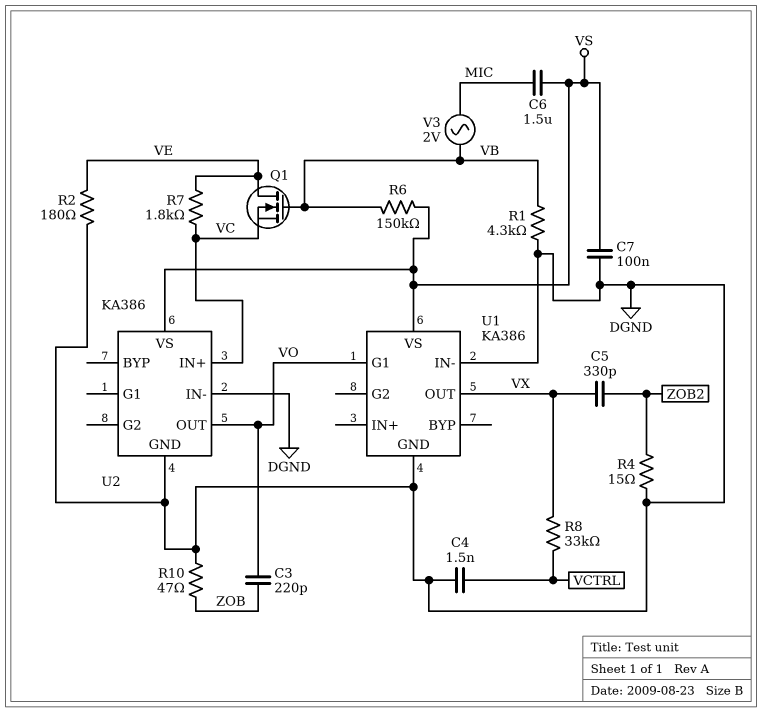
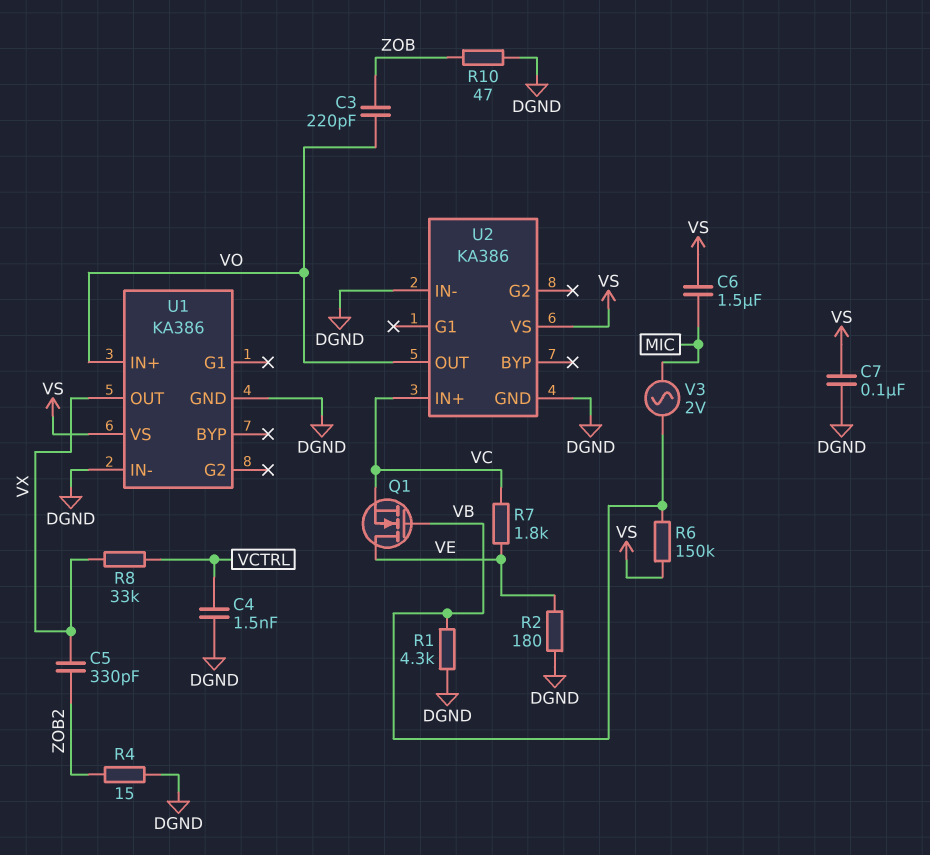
U1 pin G1: VO -> none
U1 pin IN+: none -> VO

